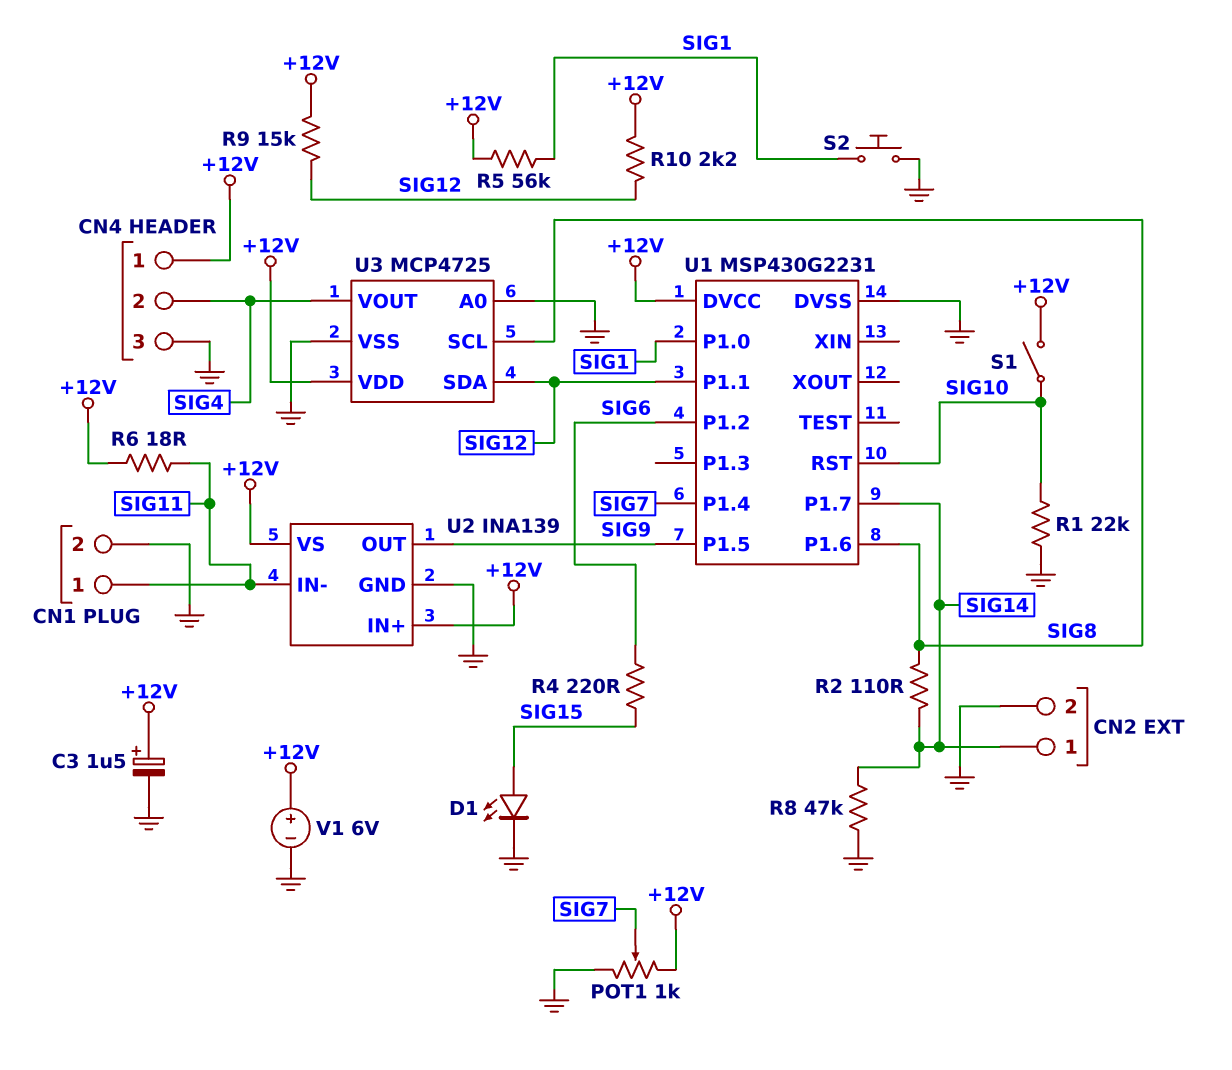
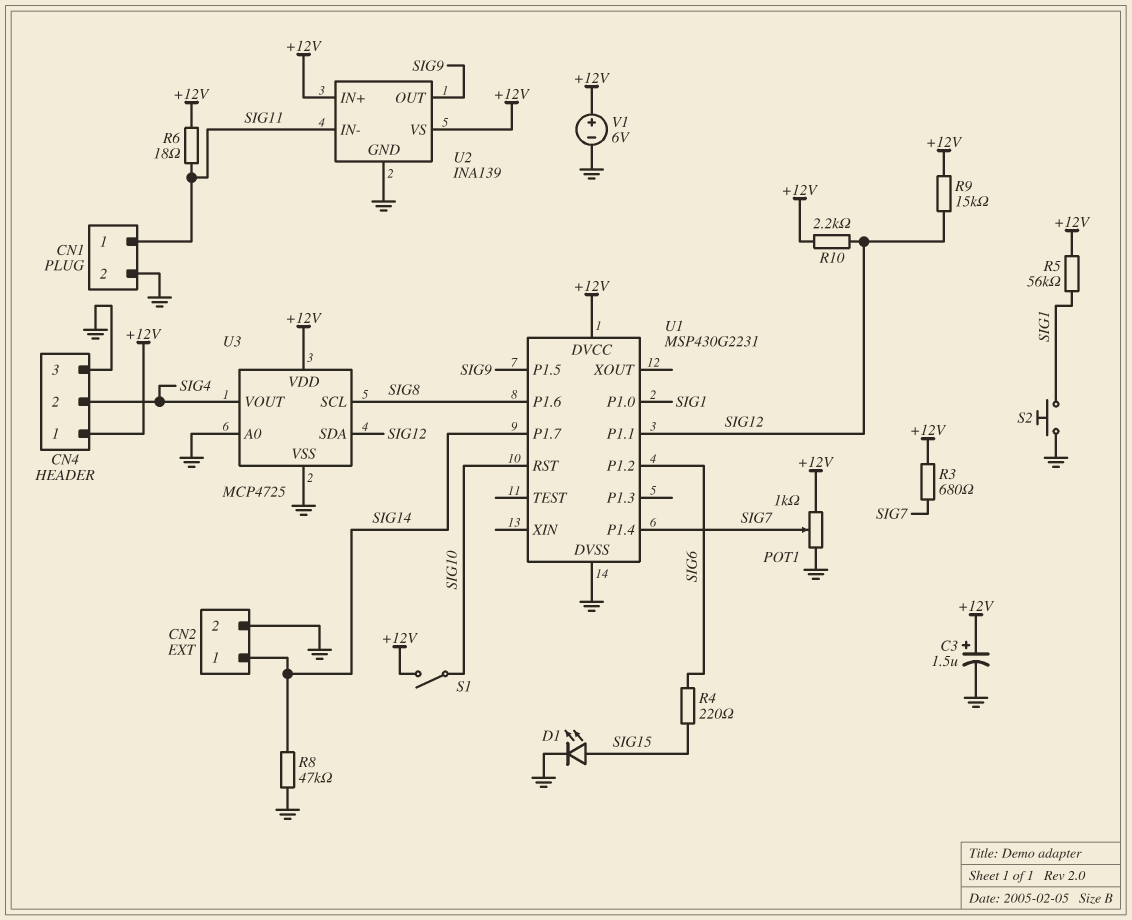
R1: 22k (GND, SIG10) -> none
R2: 110 (SIG8, SIG14) -> none
R3: none -> 680 (+12V, SIG7)

